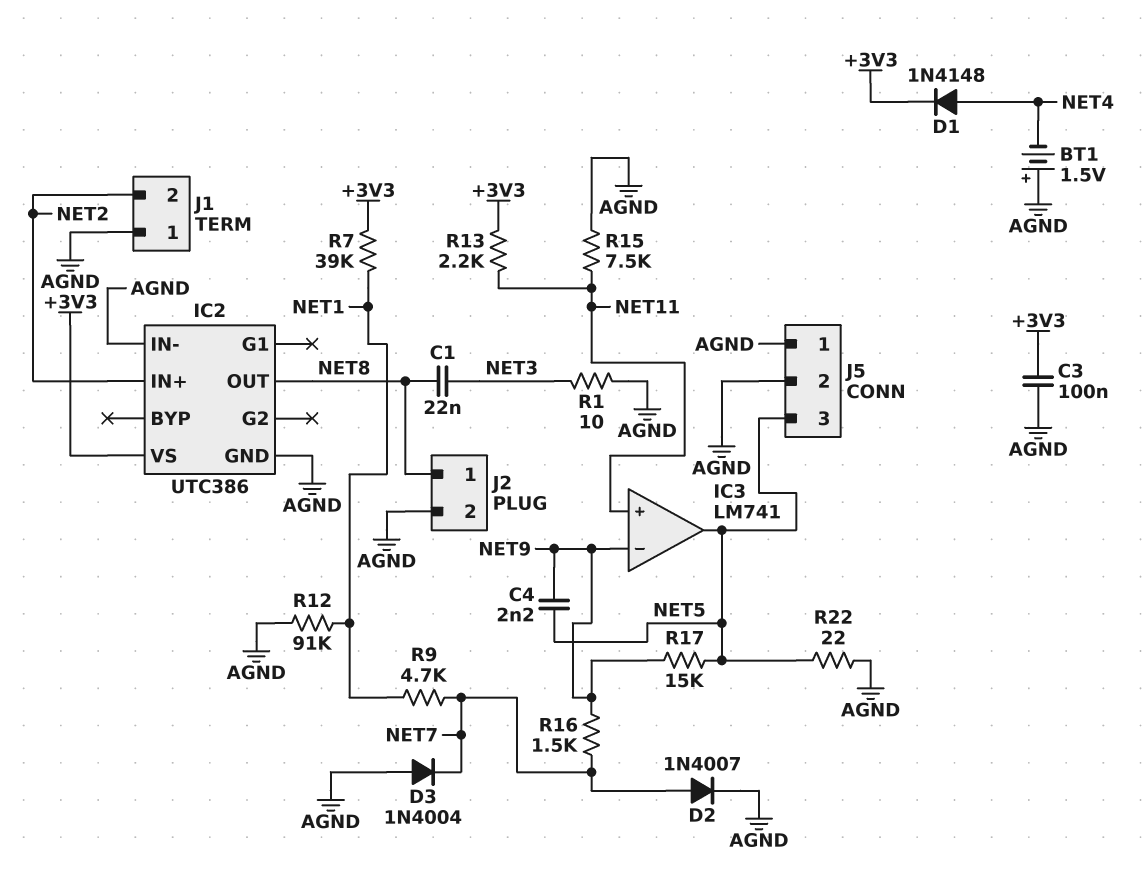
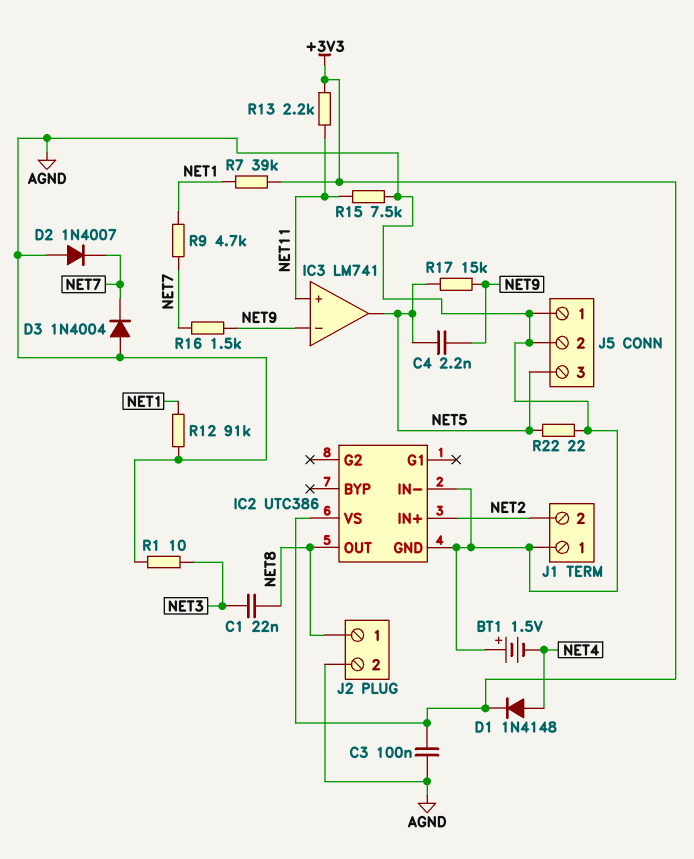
D2: diode 1N4007 (A NET7, K AGND) -> diode 1N4007 (A AGND, K NET7)

